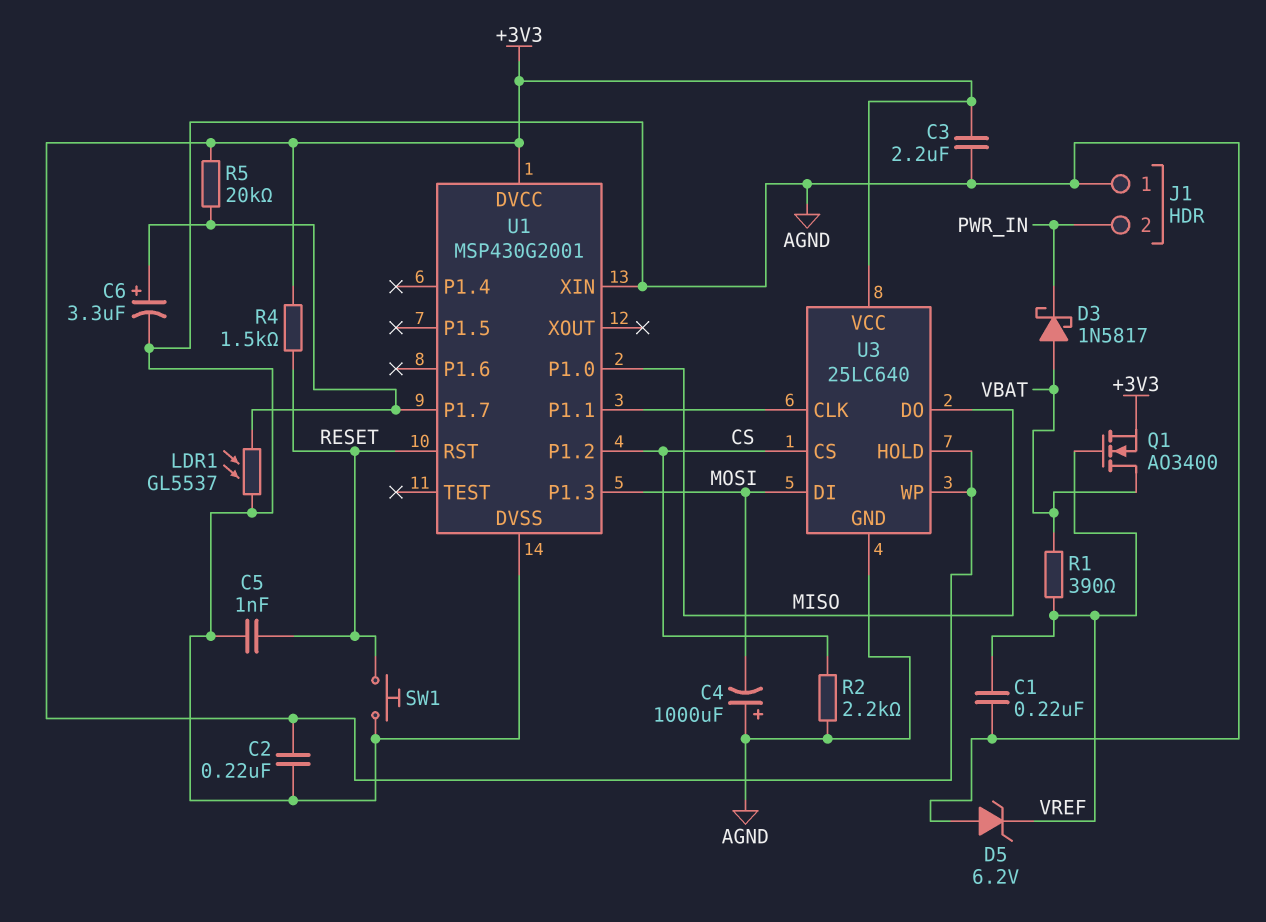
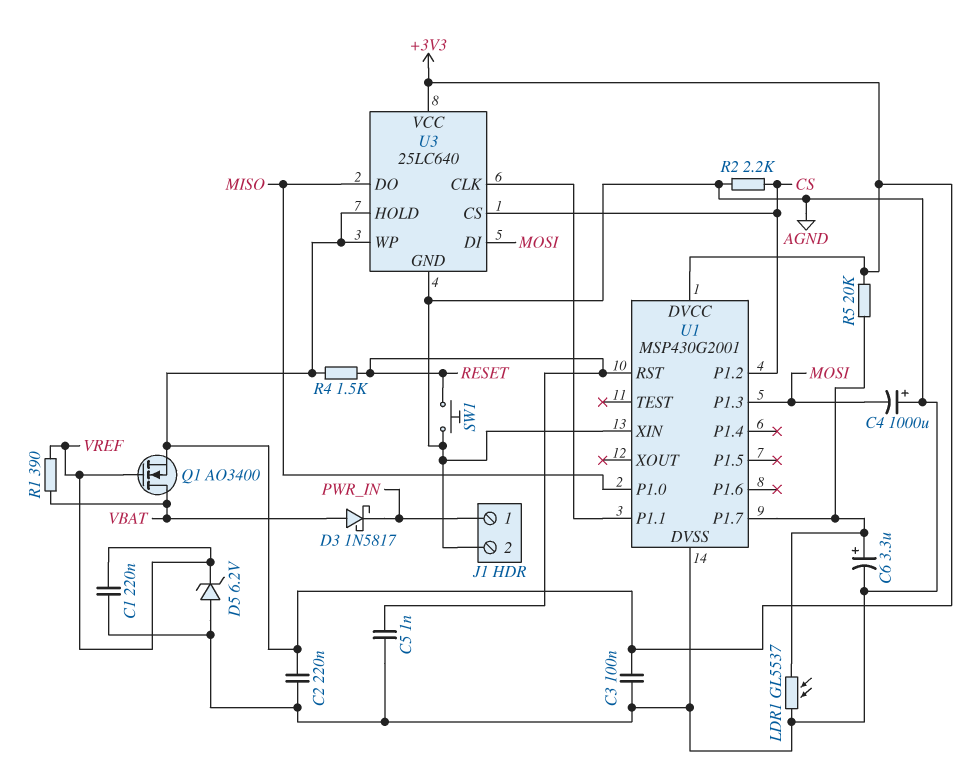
C3: 2.2uF (+3V3, AGND) -> 100nF (+3V3, AGND)
J1 pin 1: AGND -> PWR_IN
J1 pin 2: PWR_IN -> AGND

